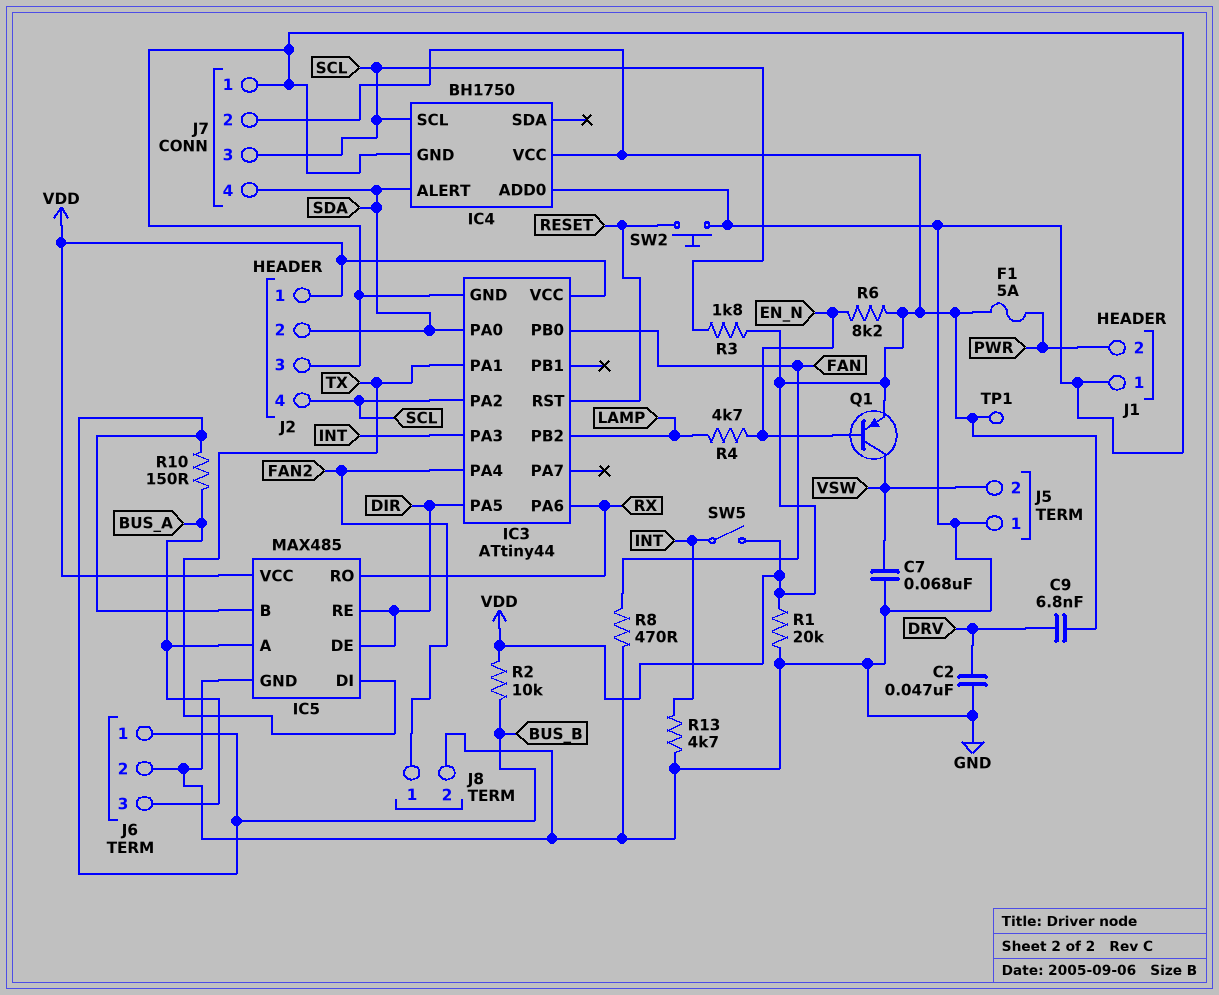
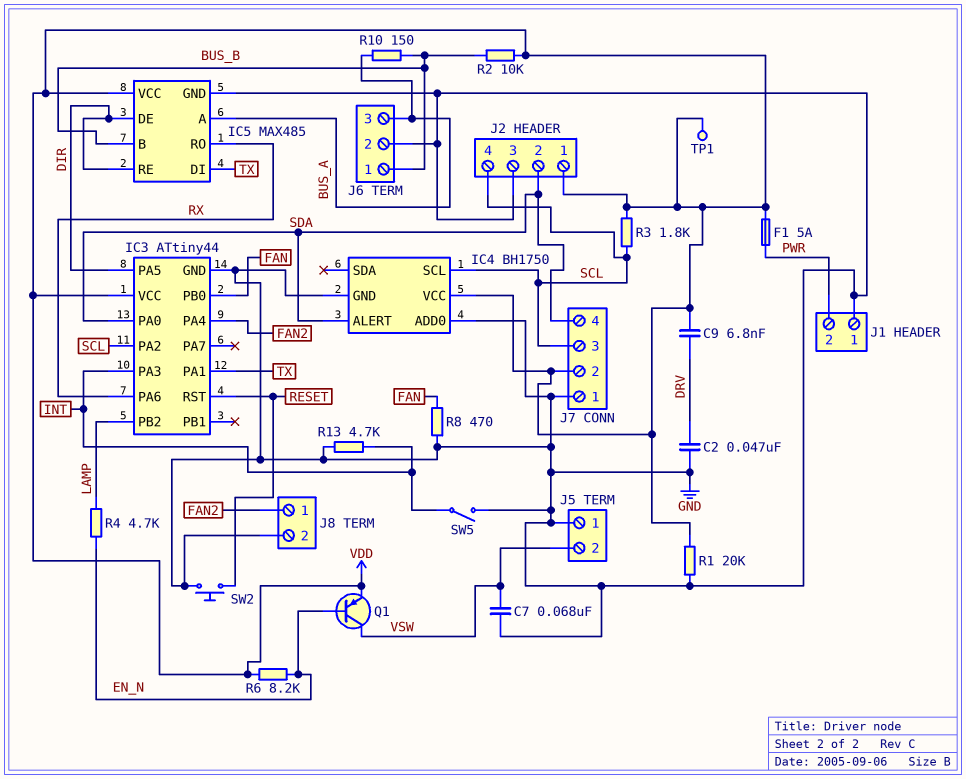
SW5: switch (INT, VDD) -> switch (GND, INT)

